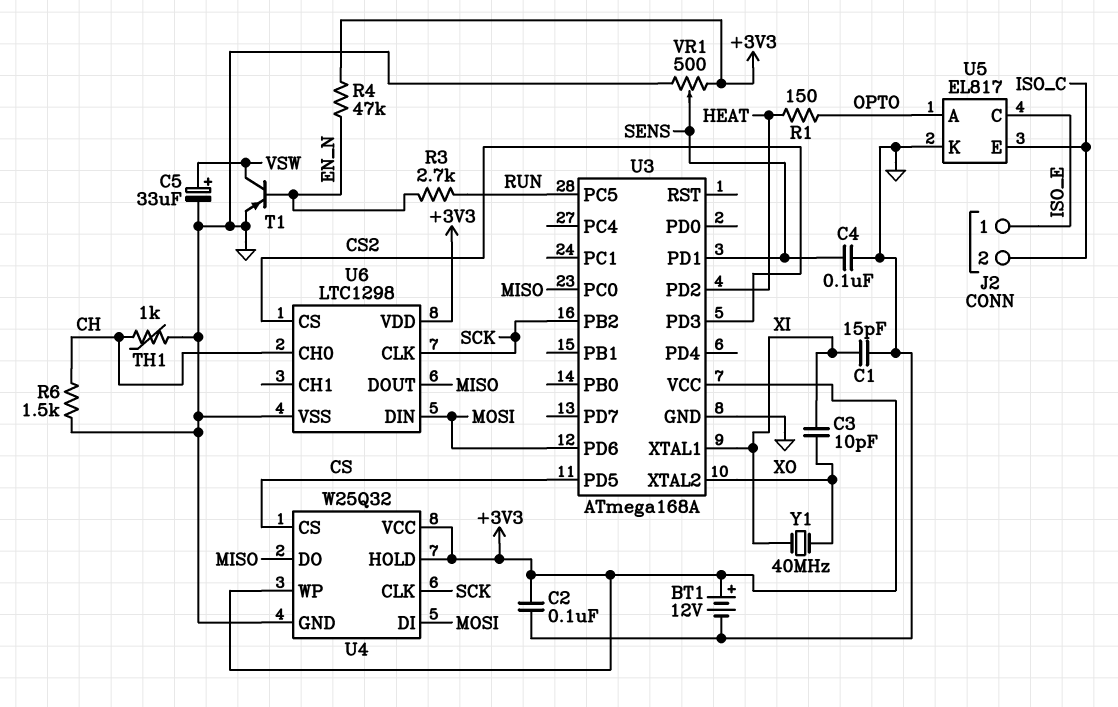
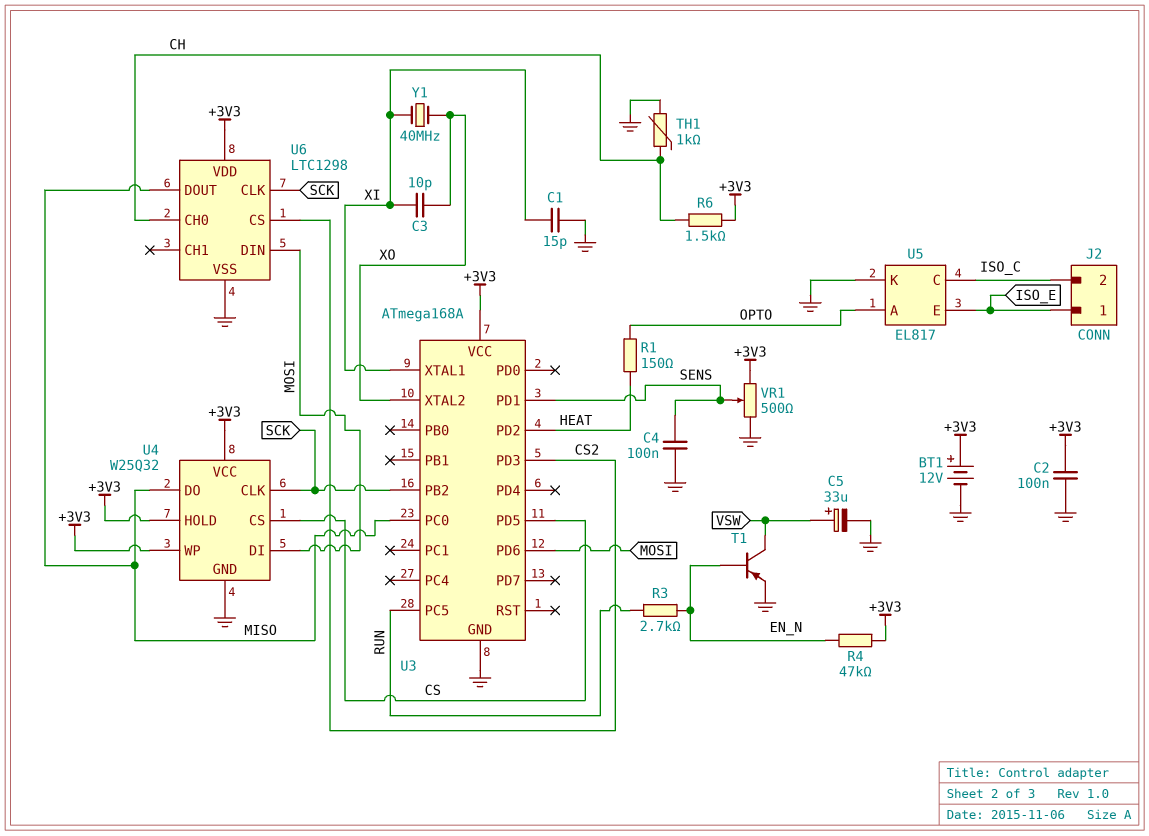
R6: 1.5k (CH, GND) -> 1.5k (+3V3, CH)
U5 pin C: ISO_E -> ISO_C
U5 pin E: ISO_C -> ISO_E

